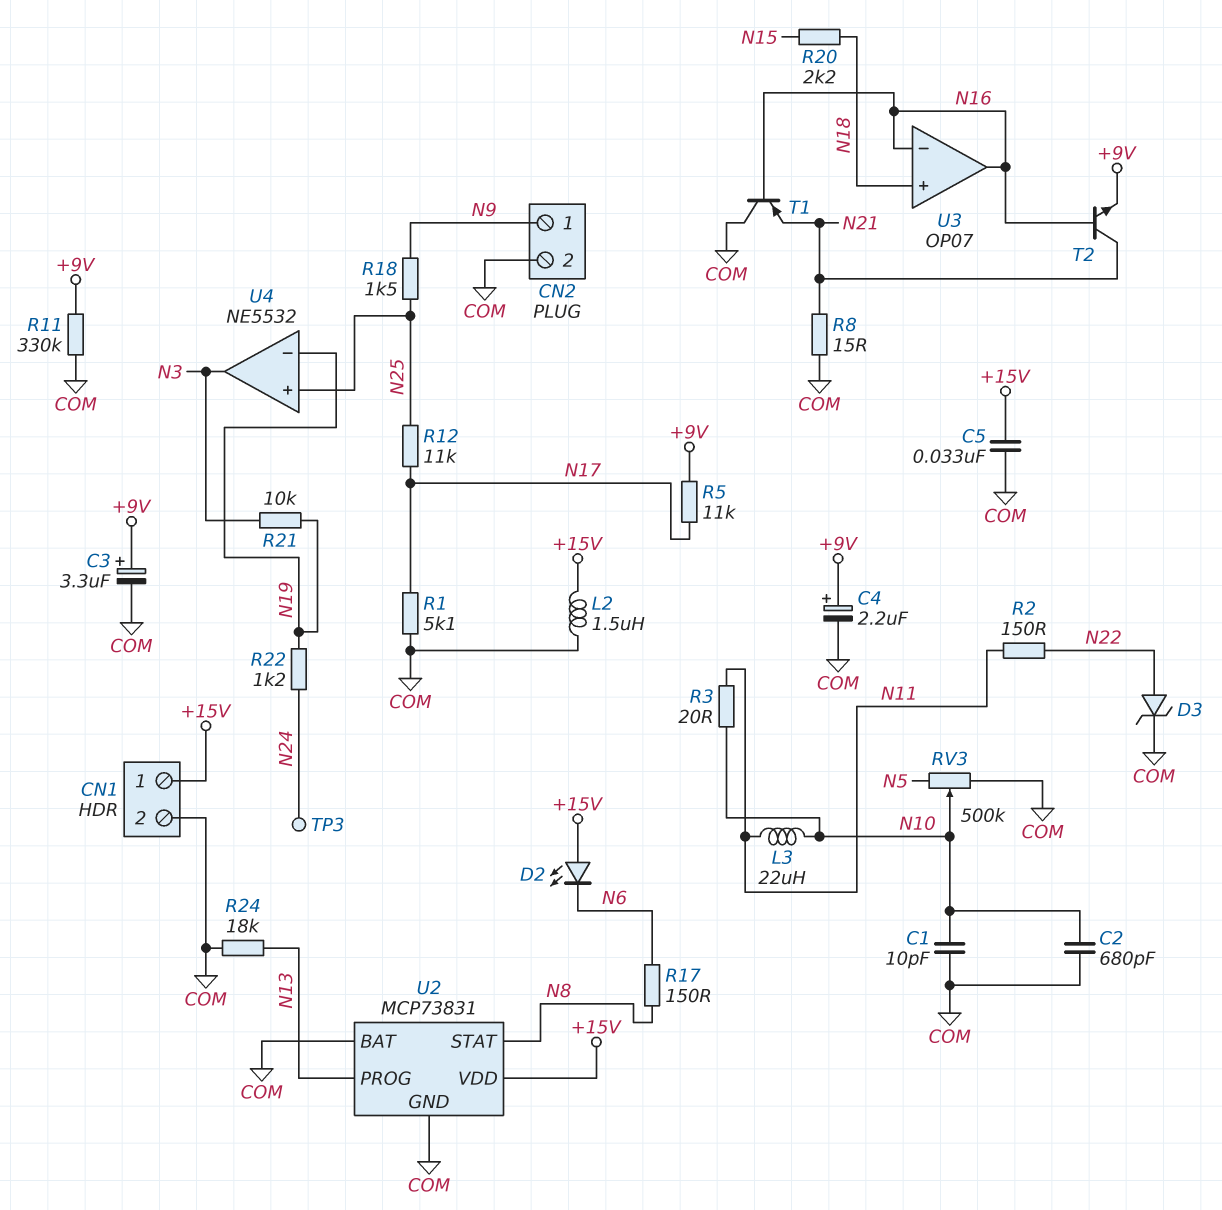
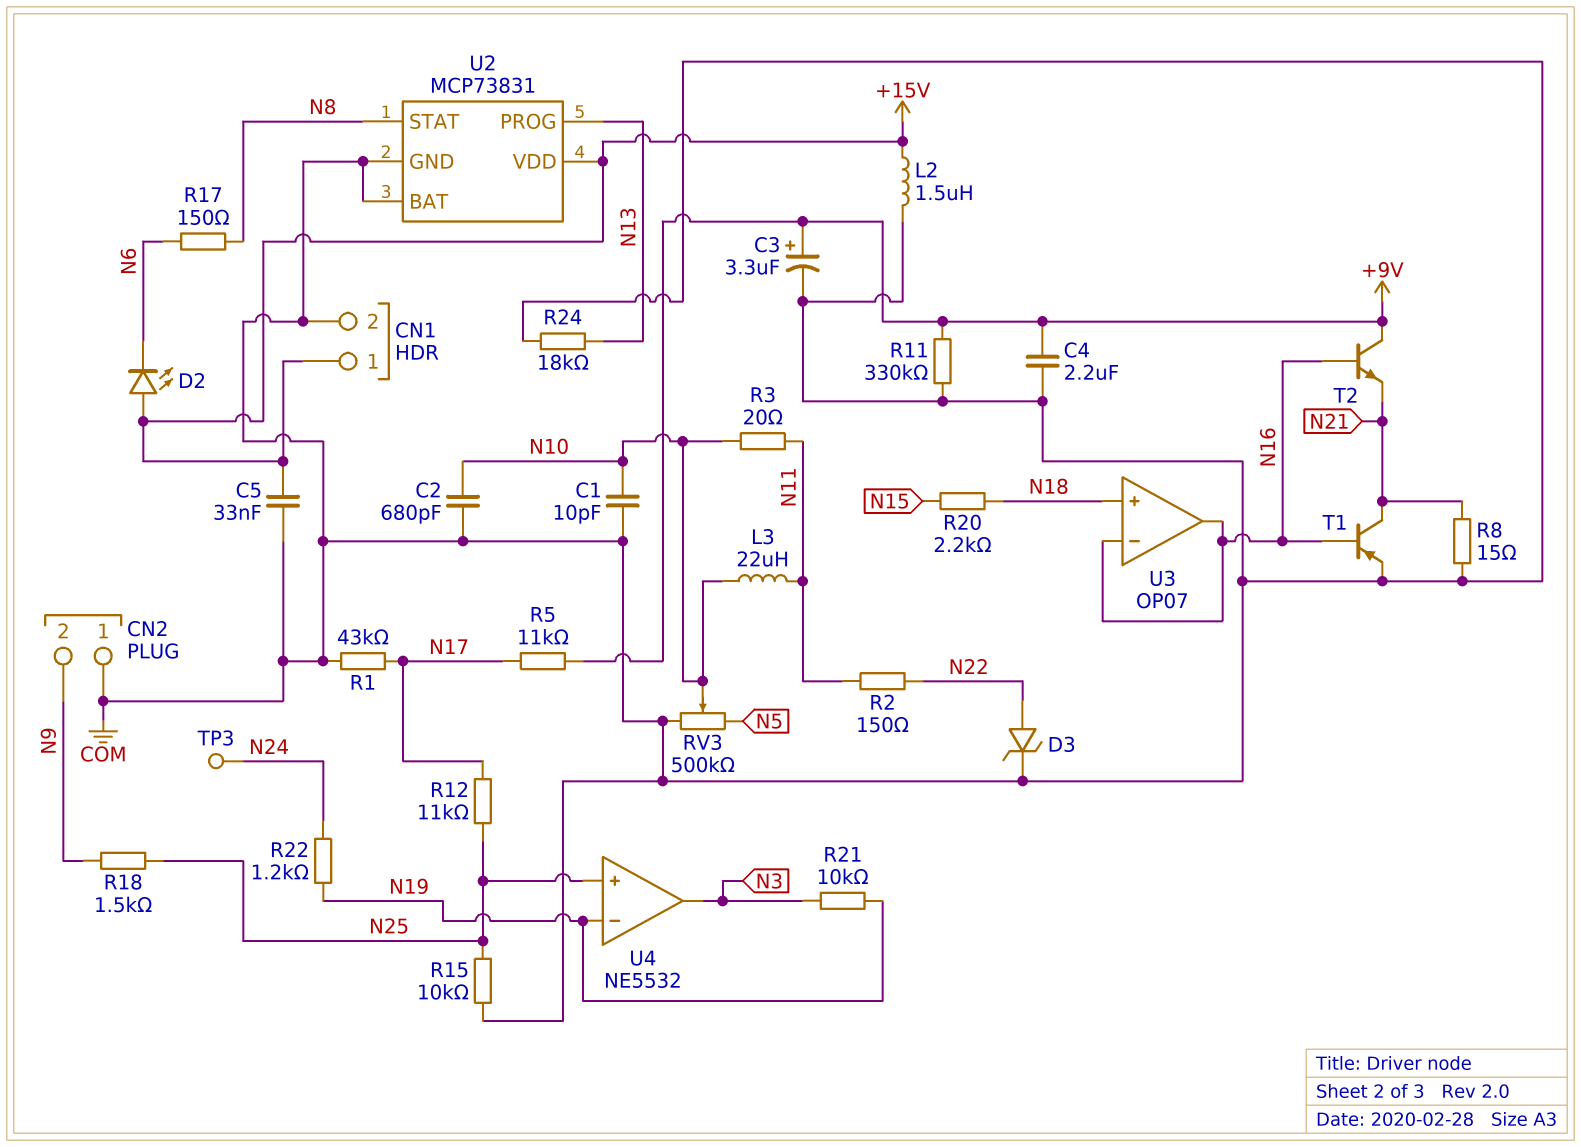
C4: 2.2uF (plus +9V, minus COM) -> 2.2uF (+9V, COM)
CN2 pin 1: N9 -> COM
CN2 pin 2: COM -> N9
R1: 5.1k (COM, N17) -> 43k (COM, N17)
R15: none -> 10k (COM, N25)
T1: PNP (B N16, C COM, E N21) -> PNP (B N16, C N21, E COM)
T2: NPN (B N16, C N21, E +9V) -> NPN (B N16, C +9V, E N21)

